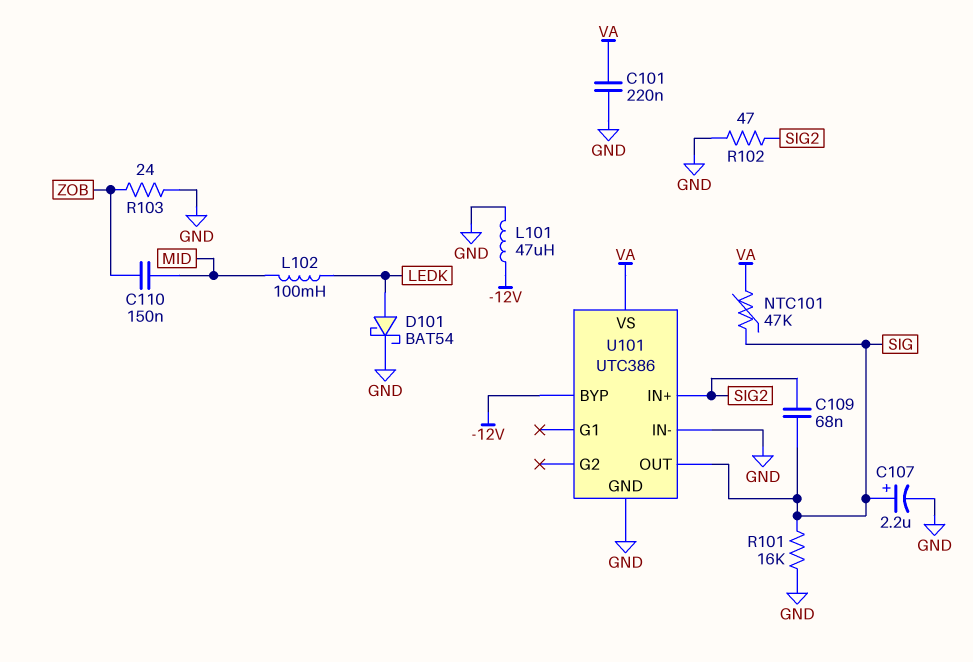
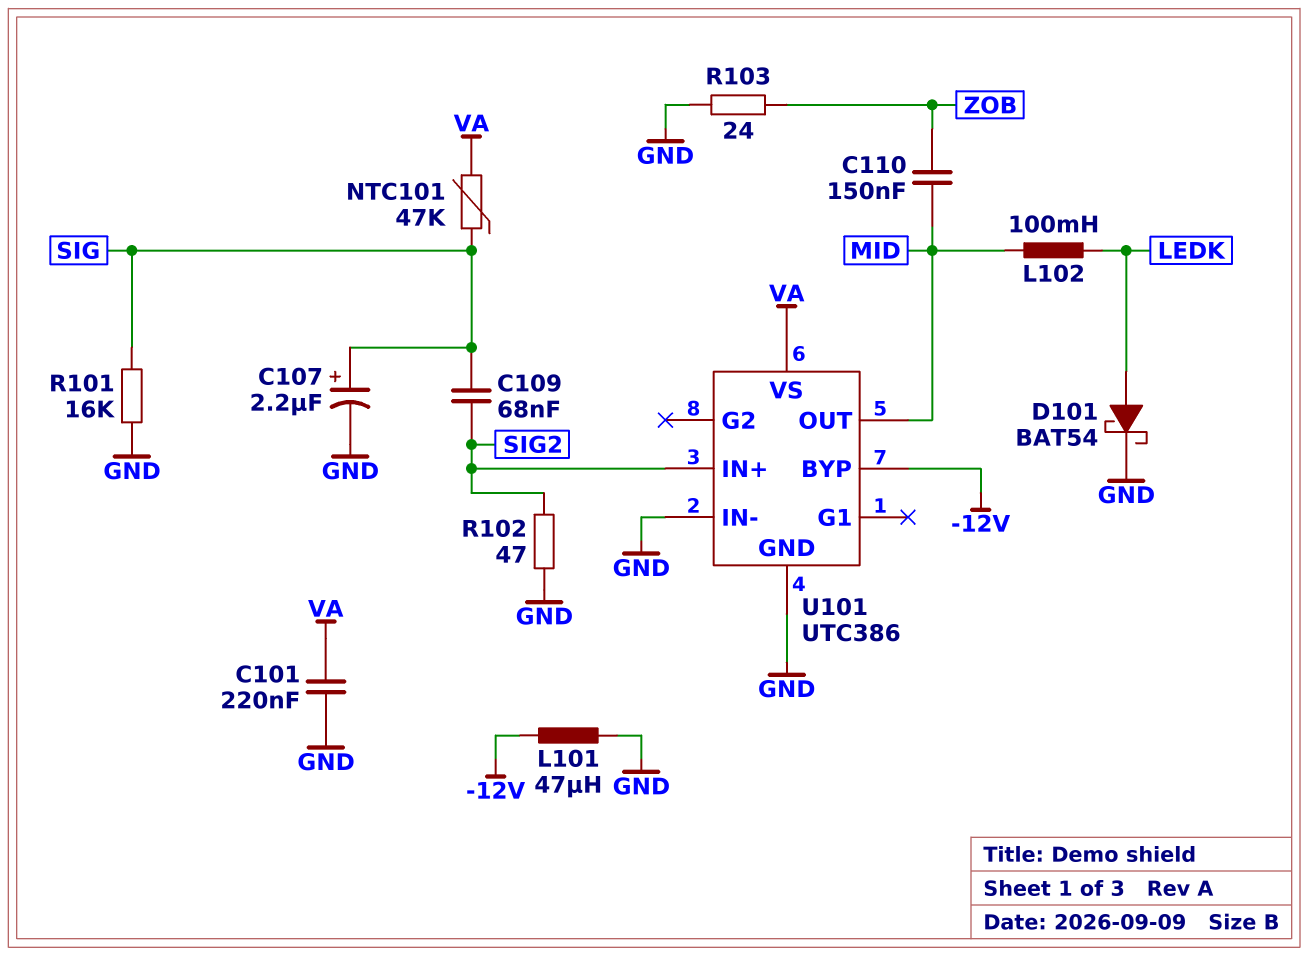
U101 pin OUT: SIG -> MID

